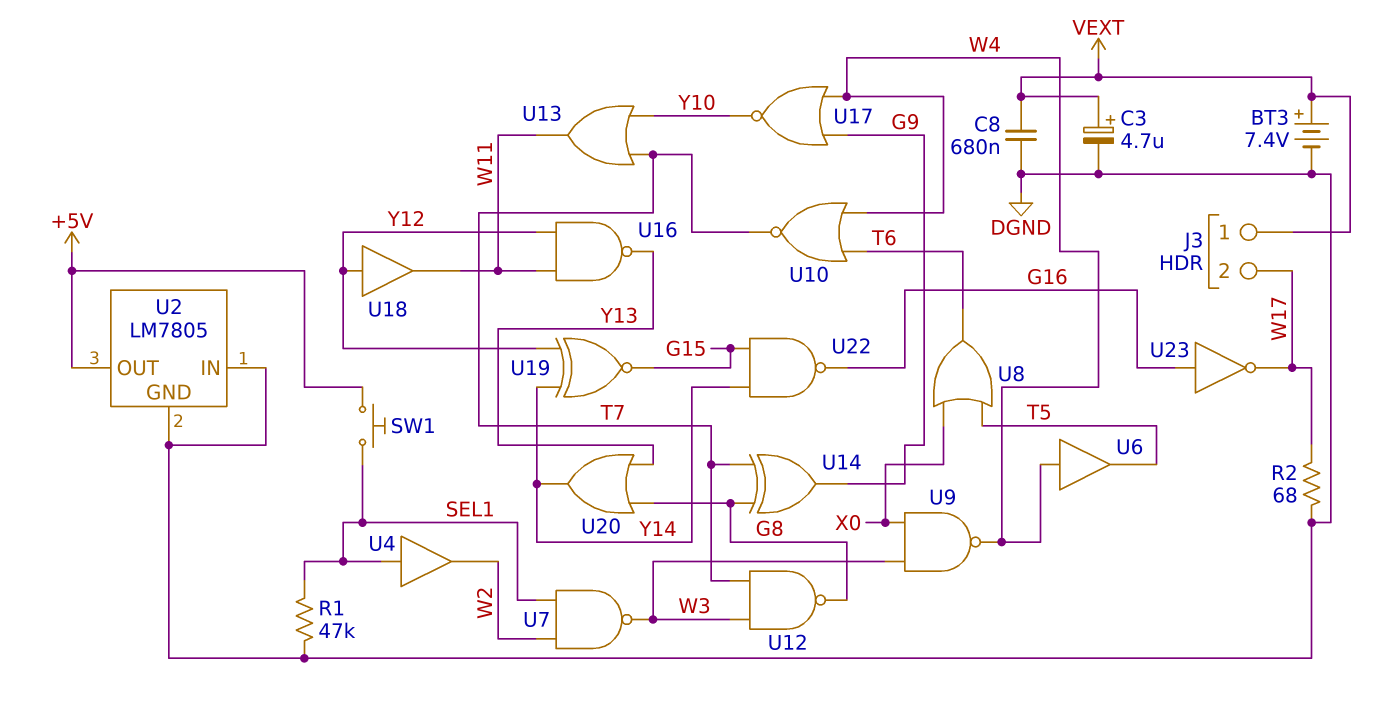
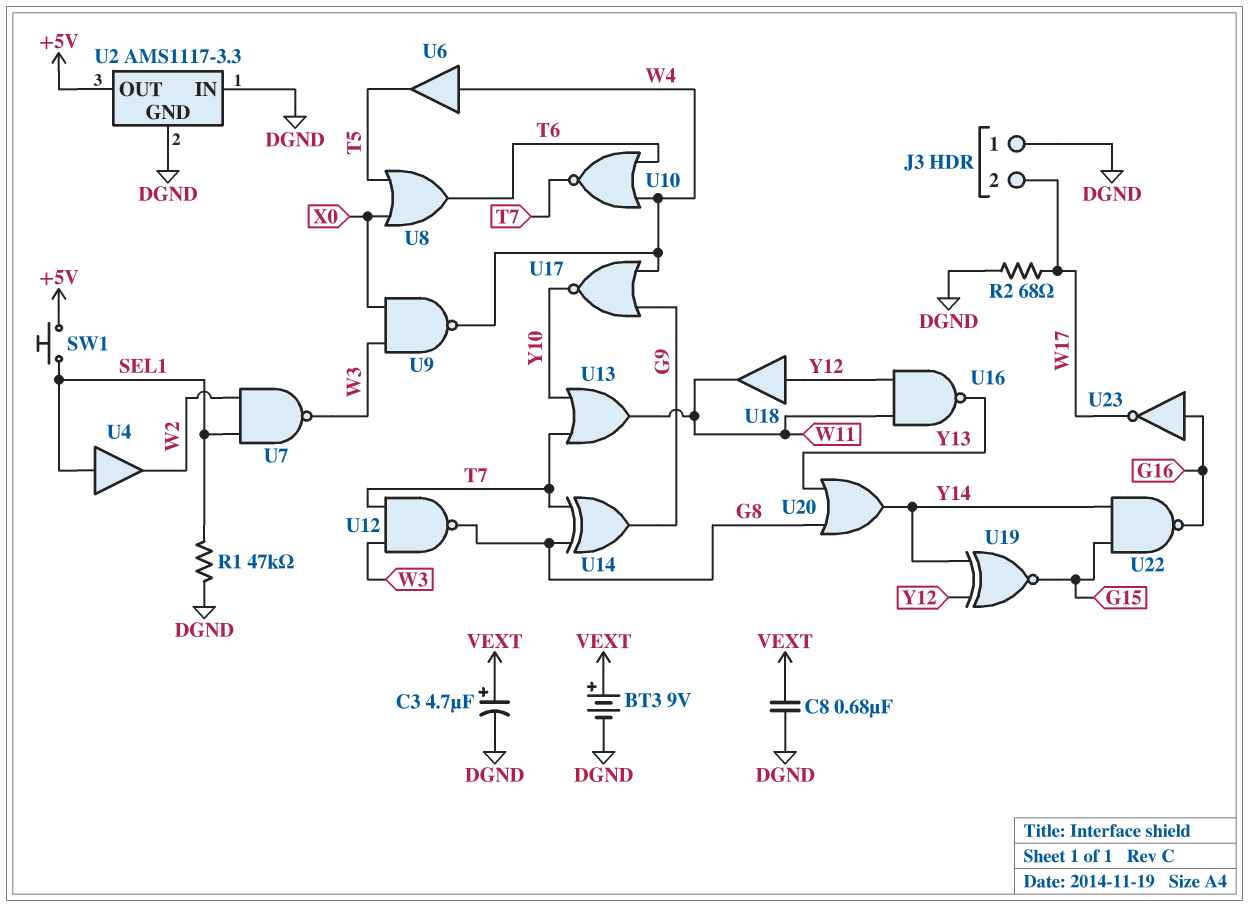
BT3: 7.4V (plus VEXT, minus DGND) -> 9V (plus VEXT, minus DGND)
J3 pin 1: VEXT -> DGND
U2: LM7805 -> AMS1117-3.3

